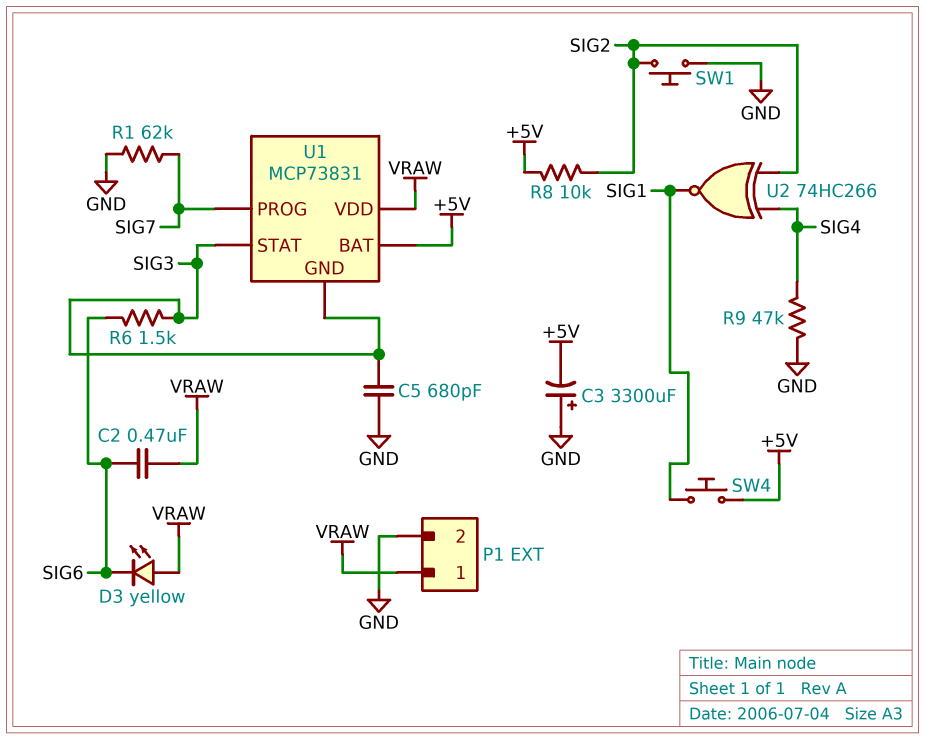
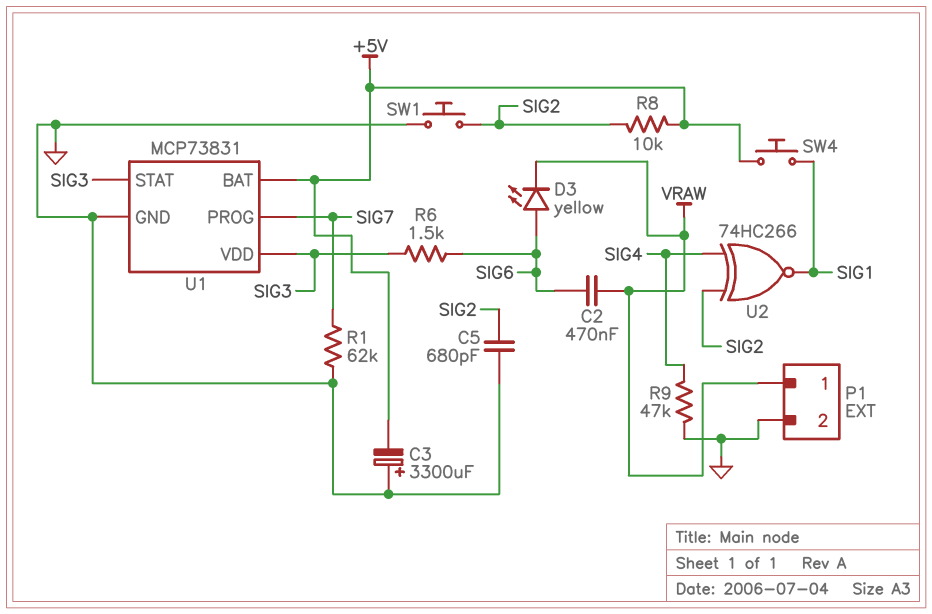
C5: 680pF (GND, SIG3) -> 680pF (GND, SIG2)
D3: LED yellow (A VRAW, K SIG6) -> LED yellow (A SIG6, K VRAW)
U1 pin GND: SIG3 -> GND
U1 pin VDD: VRAW -> SIG3

